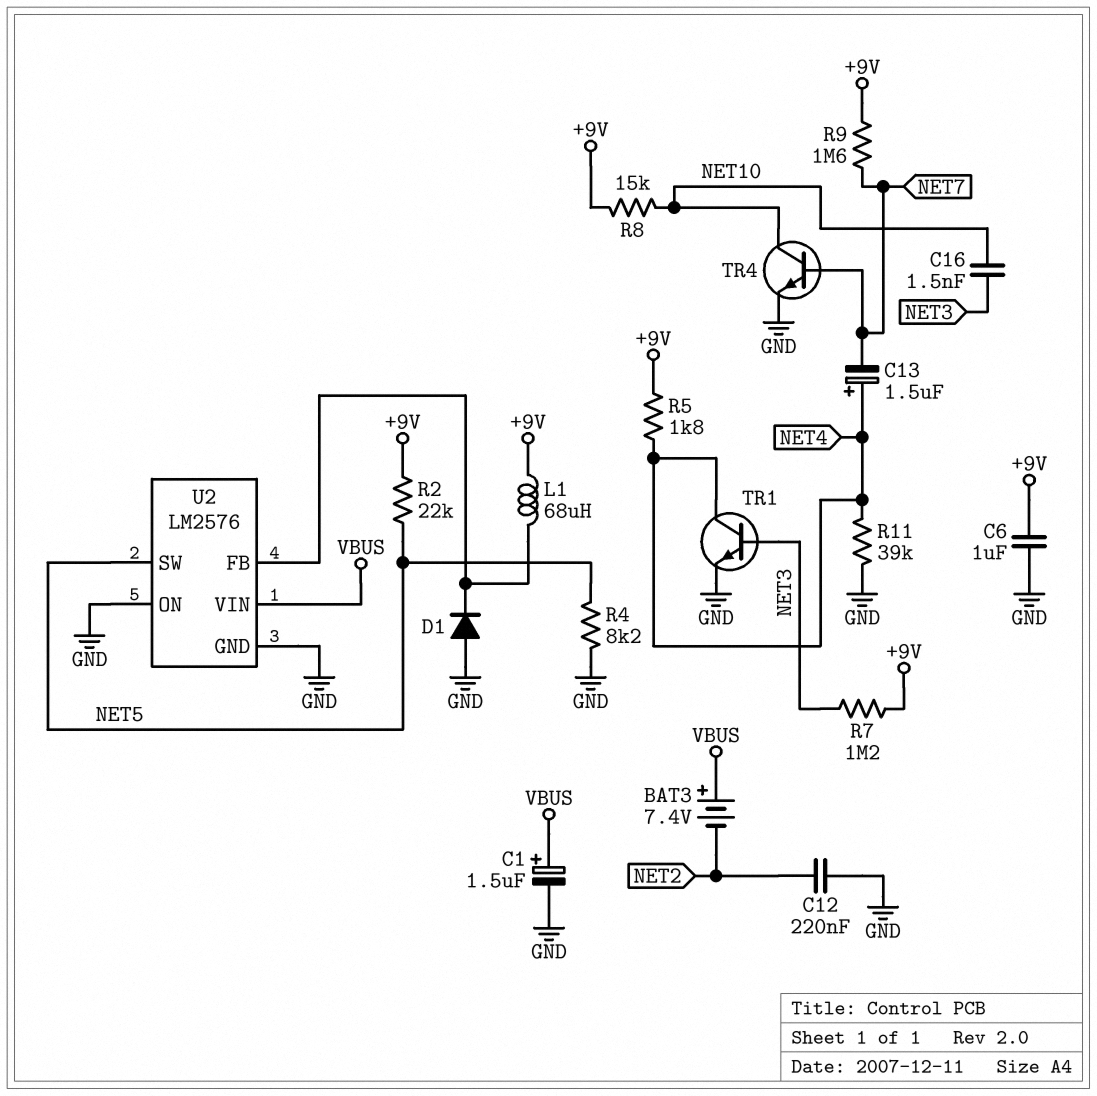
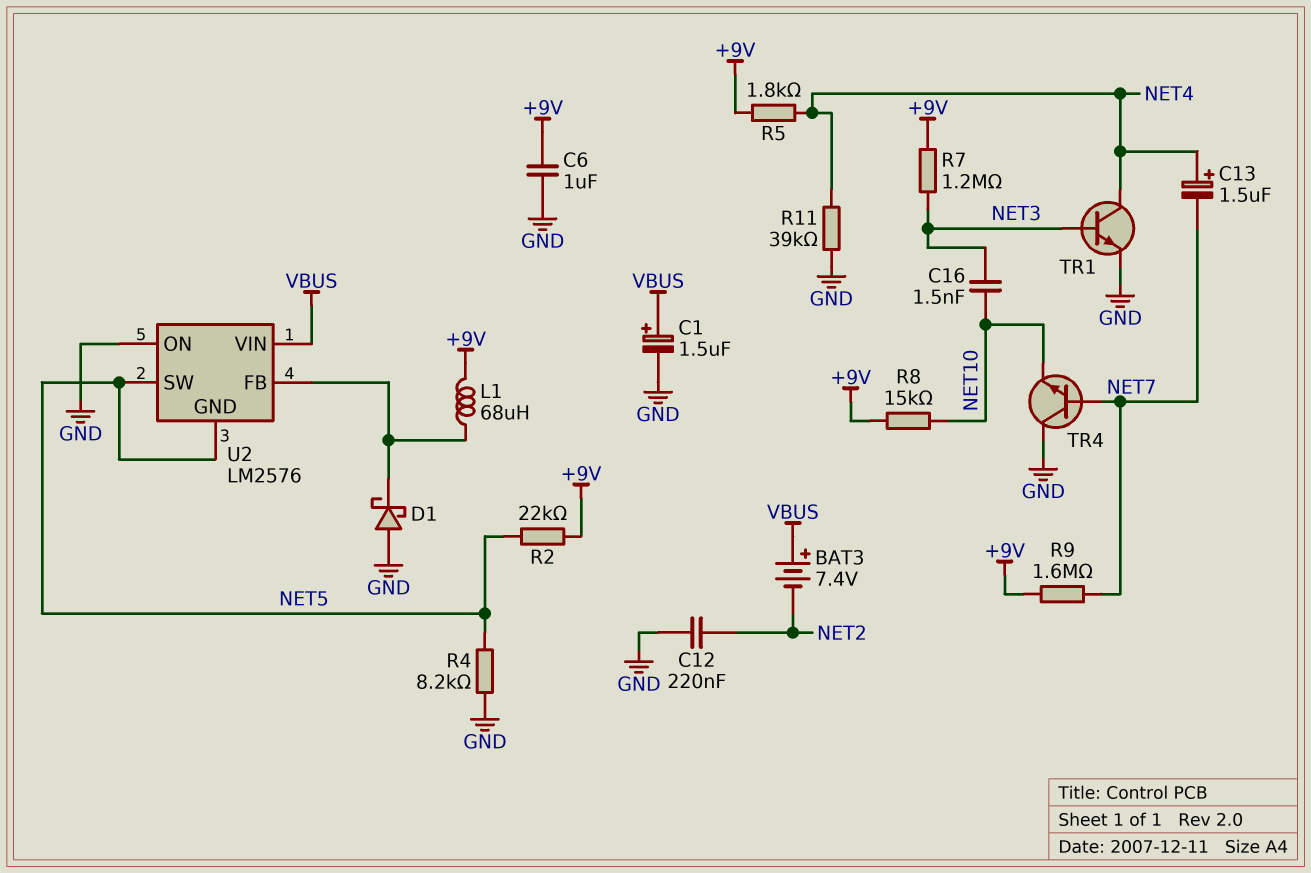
D1: diode (A GND, K U2/FB) -> schottky (A GND, K U2/FB)
TR4: NPN (B NET7, C NET10, E GND) -> NPN (B NET7, C GND, E NET10)
U2 pin GND: GND -> NET5

